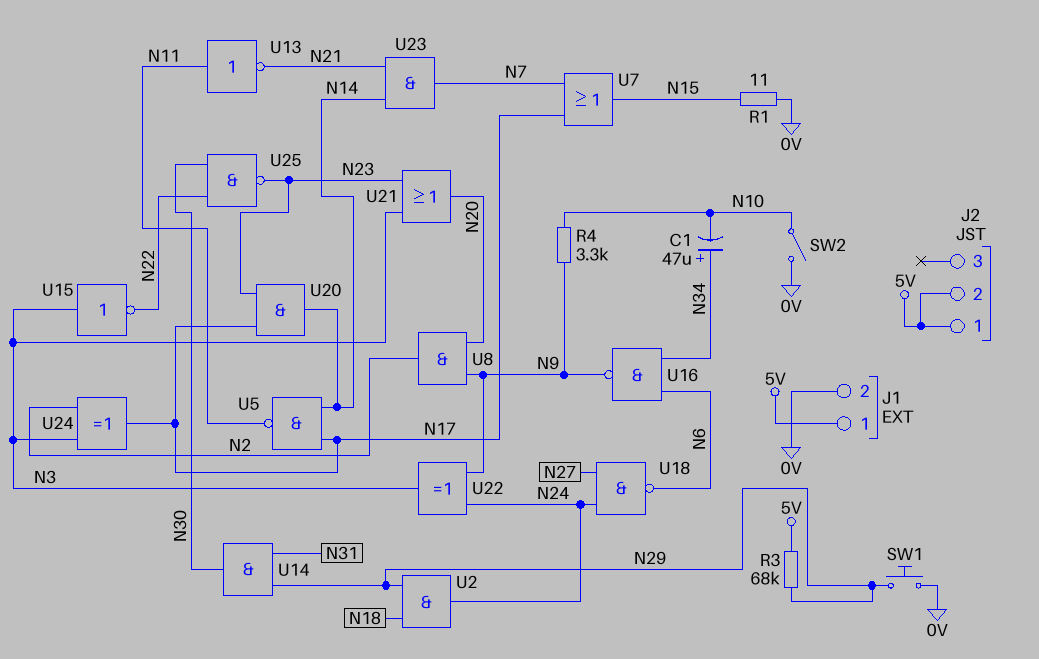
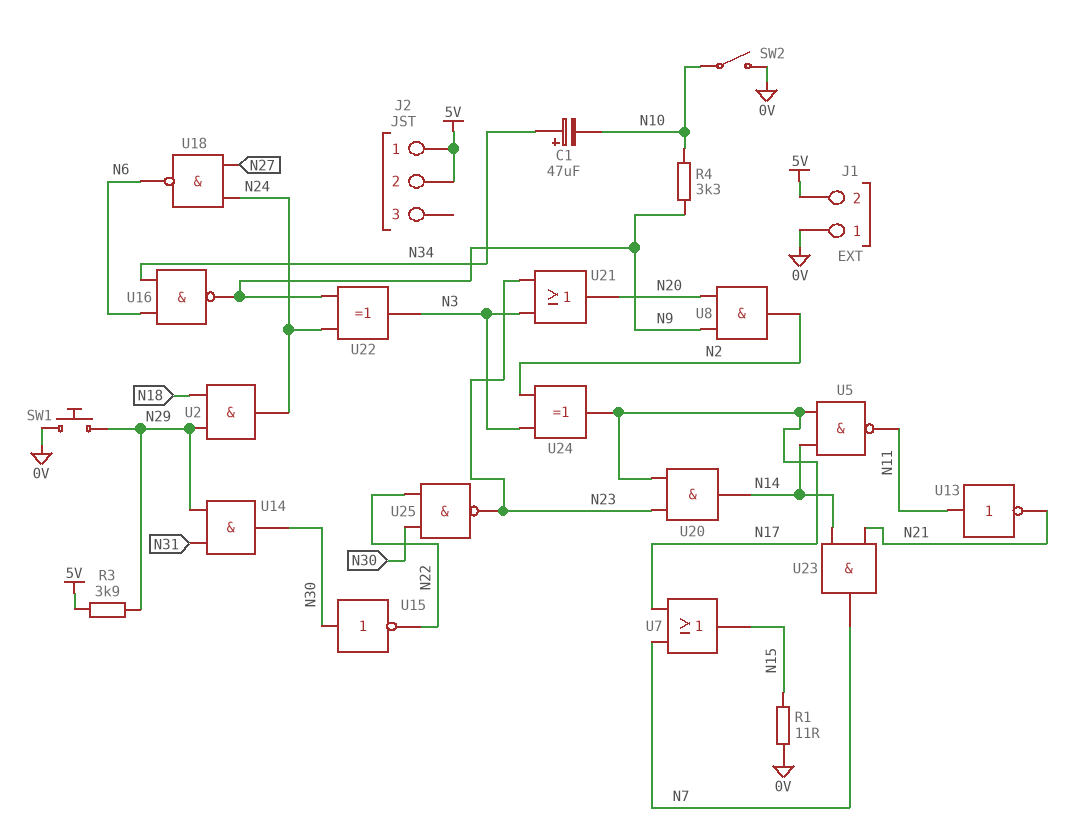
J1 pin 1: 5V -> 0V
J1 pin 2: 0V -> 5V
R3: 68k (5V, N29) -> 3.9k (5V, N29)
U15: NOT (in N3, out N22) -> NOT (in N30, out N22)

